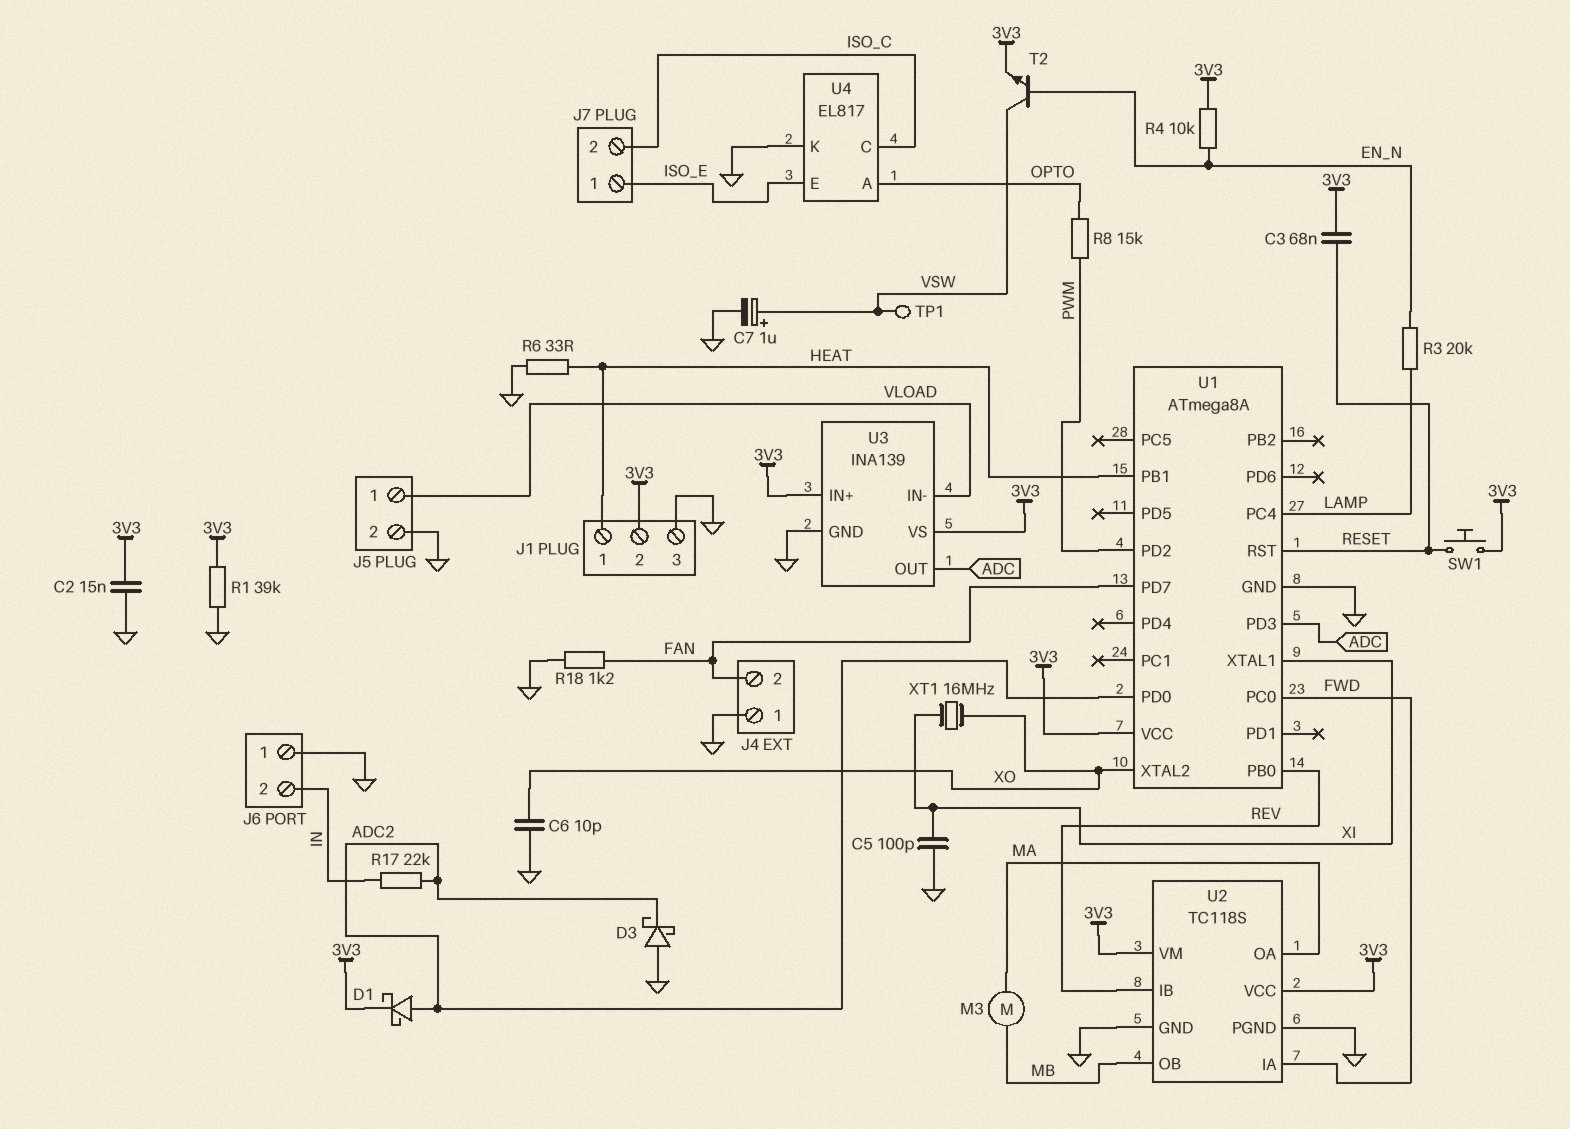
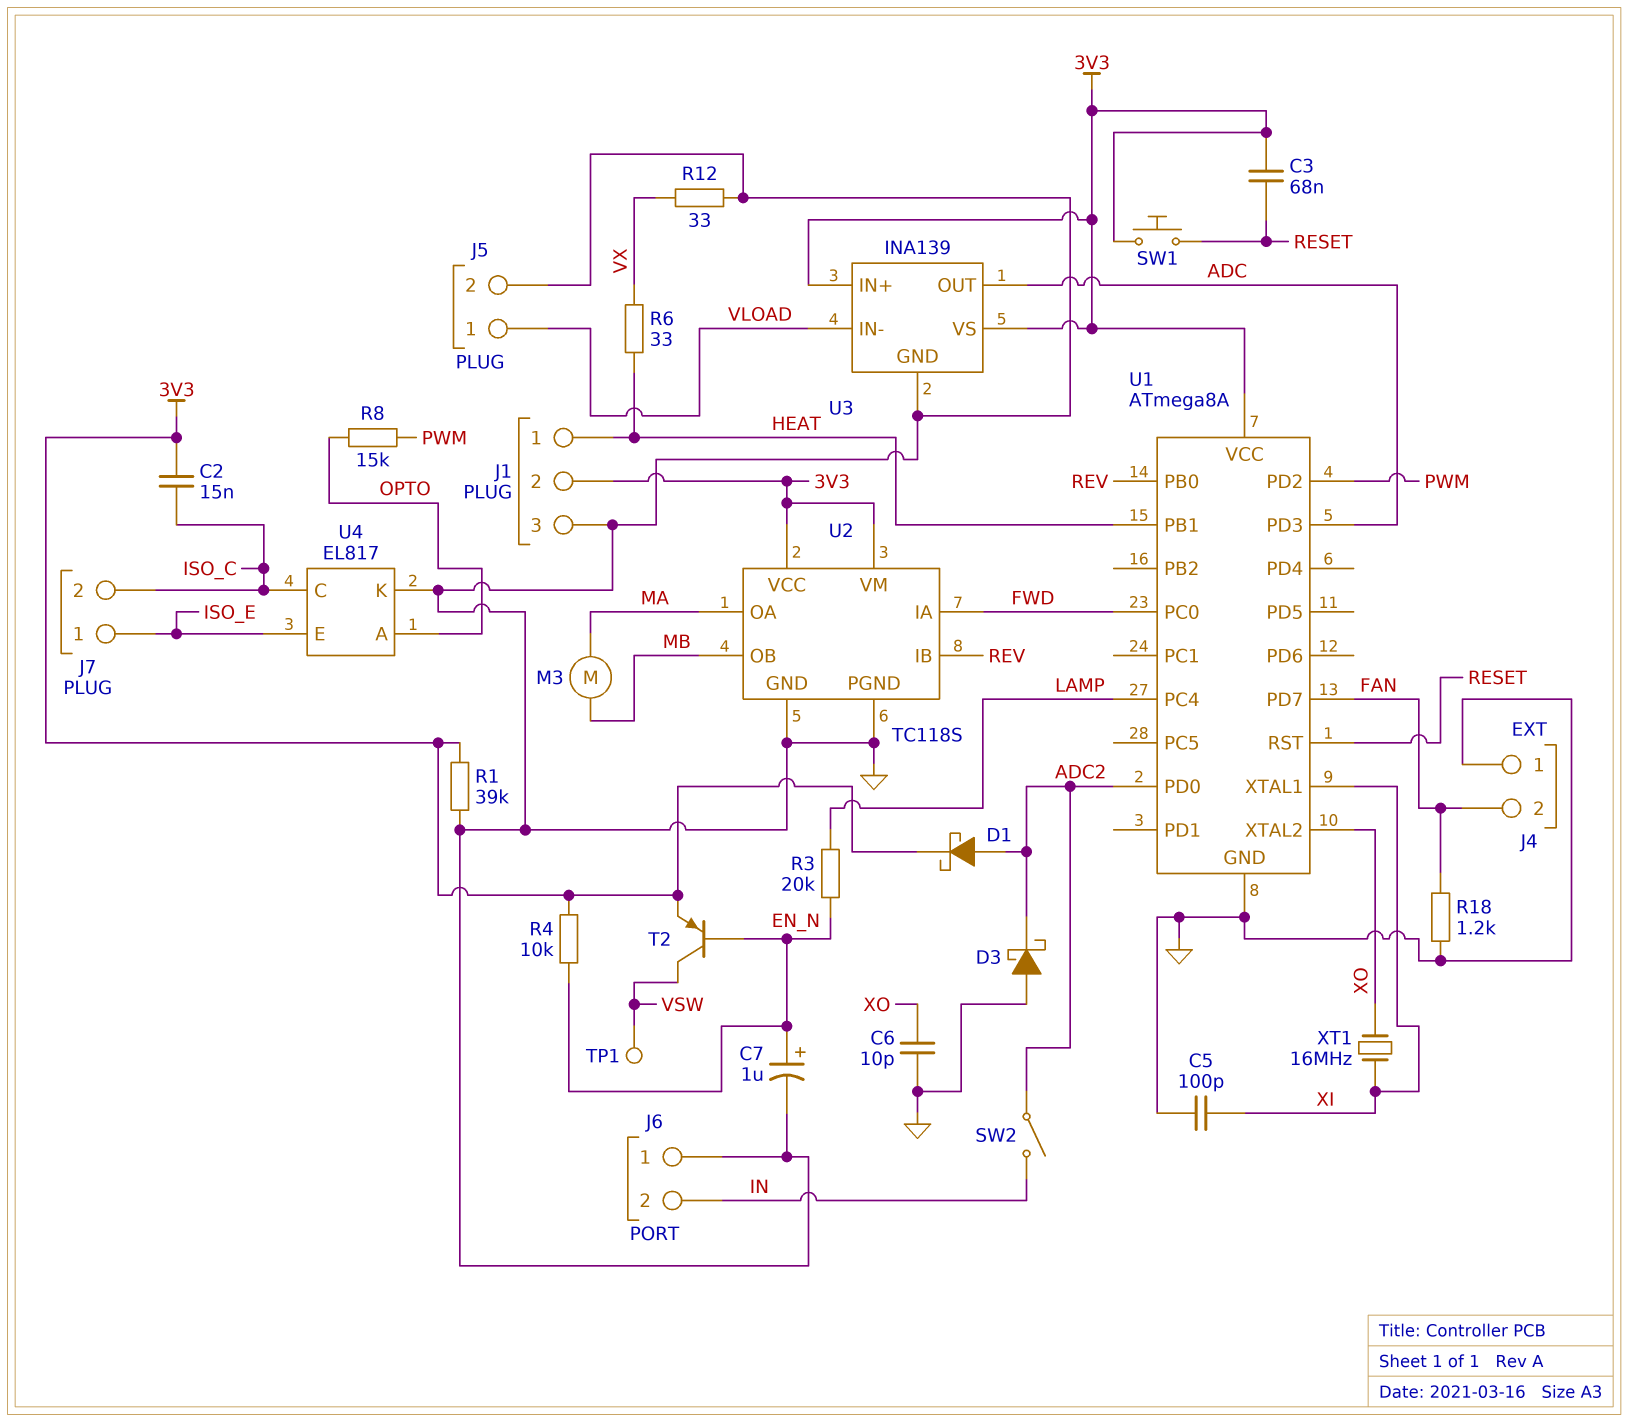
C2: 15nF (3V3, GND) -> 15nF (3V3, ISO_C)
C7: 1uF (plus VSW, minus GND) -> 1uF (plus EN_N, minus GND)
R6: 33 (GND, HEAT) -> 33 (HEAT, VX)
R12: none -> 33 (GND, VX)
R17: 22k (ADC2, IN) -> none
SW2: none -> switch (ADC2, IN)
T2: NPN (B EN_N, C VSW, E 3V3) -> PNP (B EN_N, C VSW, E 3V3)

